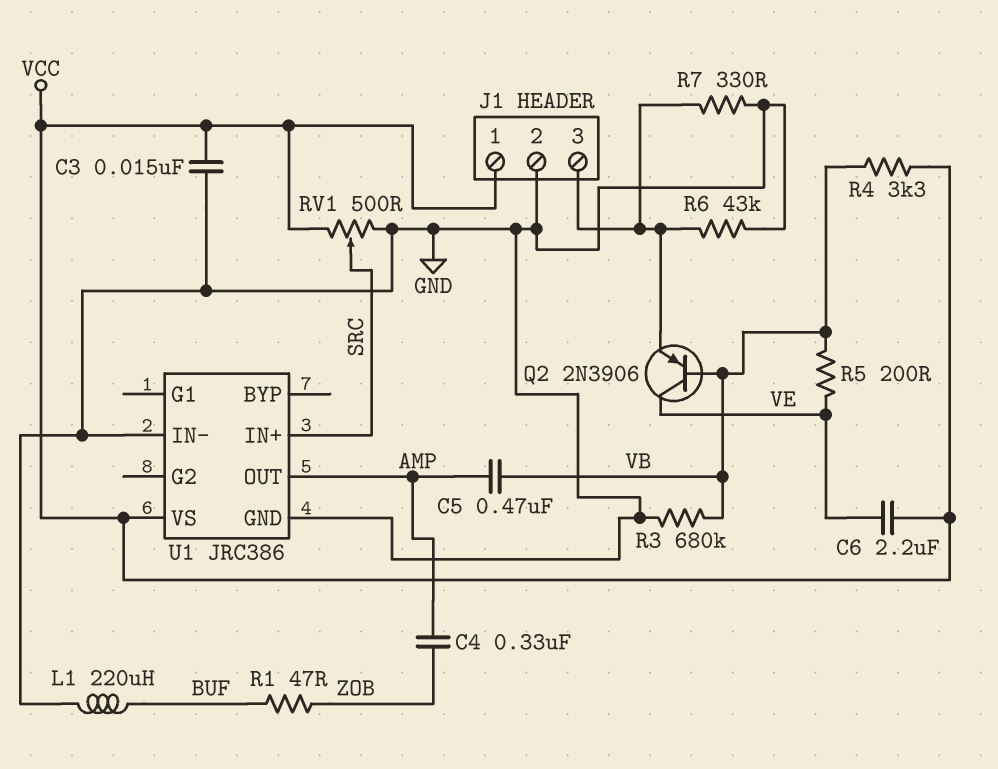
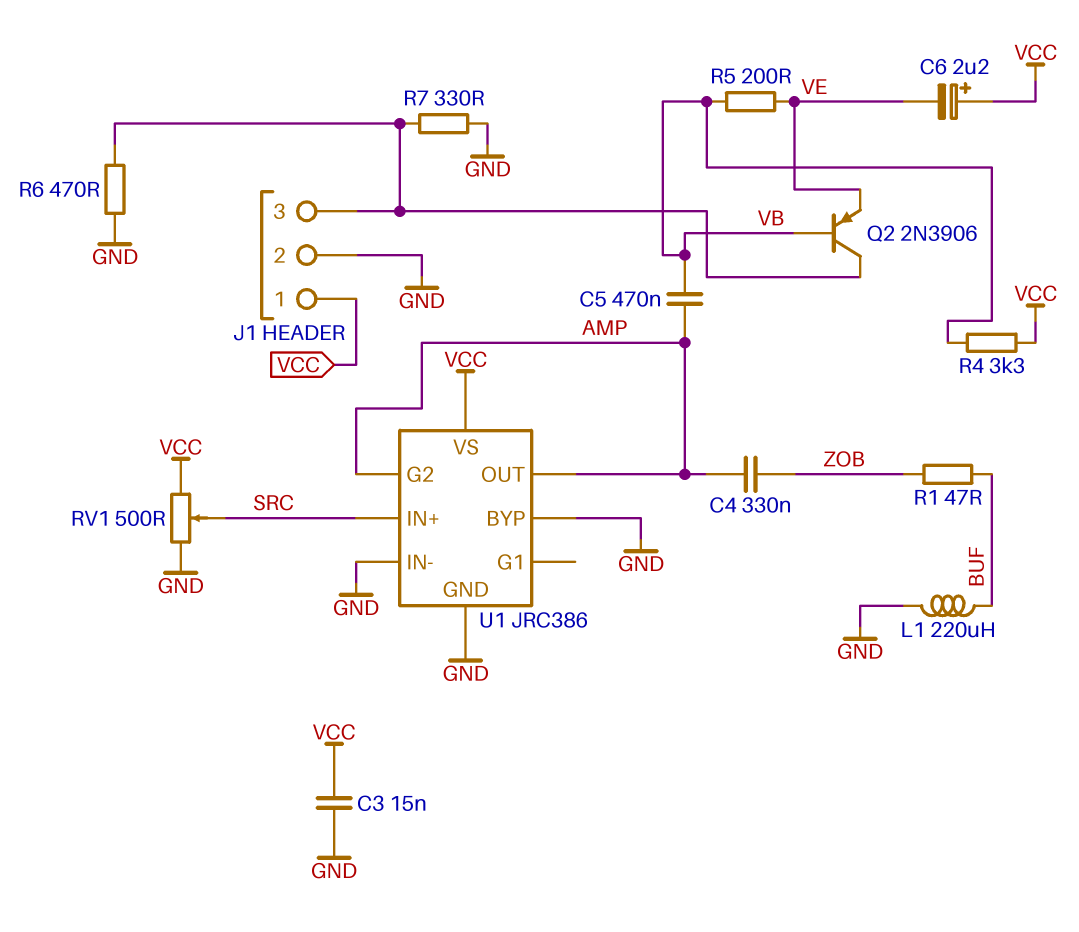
C6: 2.2uF (VCC, VE) -> 2.2uF (plus VCC, minus VE)
Q2: PNP 2N3906 (B VB, C VE, E J1/3) -> PNP 2N3906 (B VB, C J1/3, E VE)
R3: 680k (GND, VB) -> none
R6: 43k (GND, J1/3) -> 470 (GND, J1/3)
U1 pin BYP: none -> GND
U1 pin G2: none -> AMP

